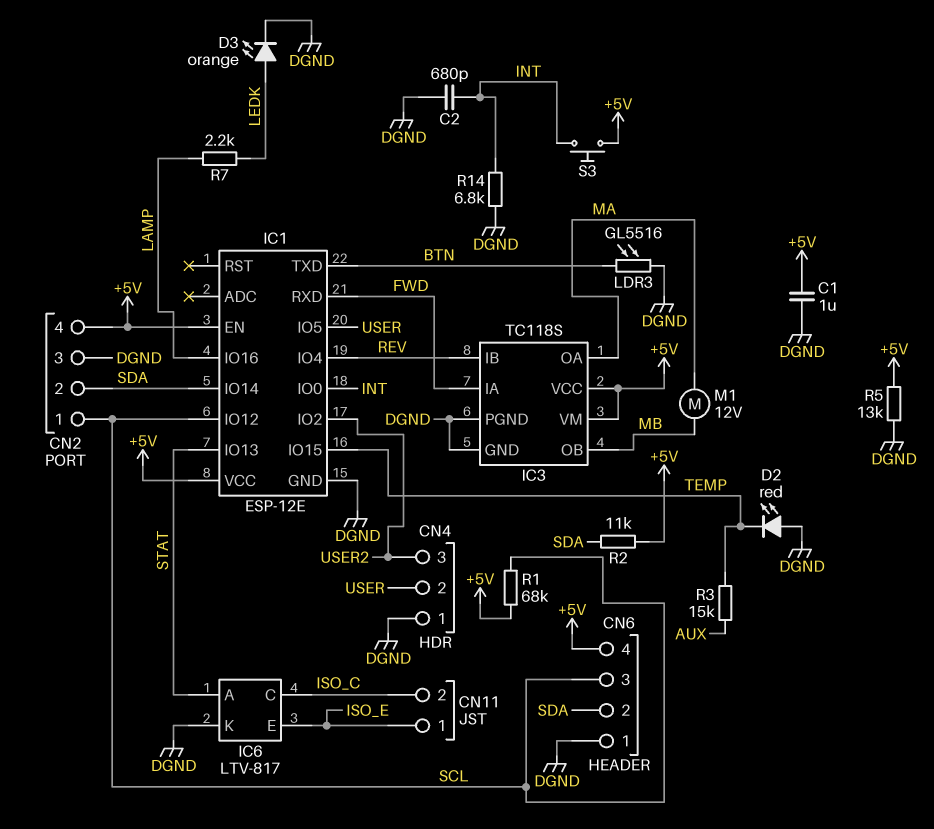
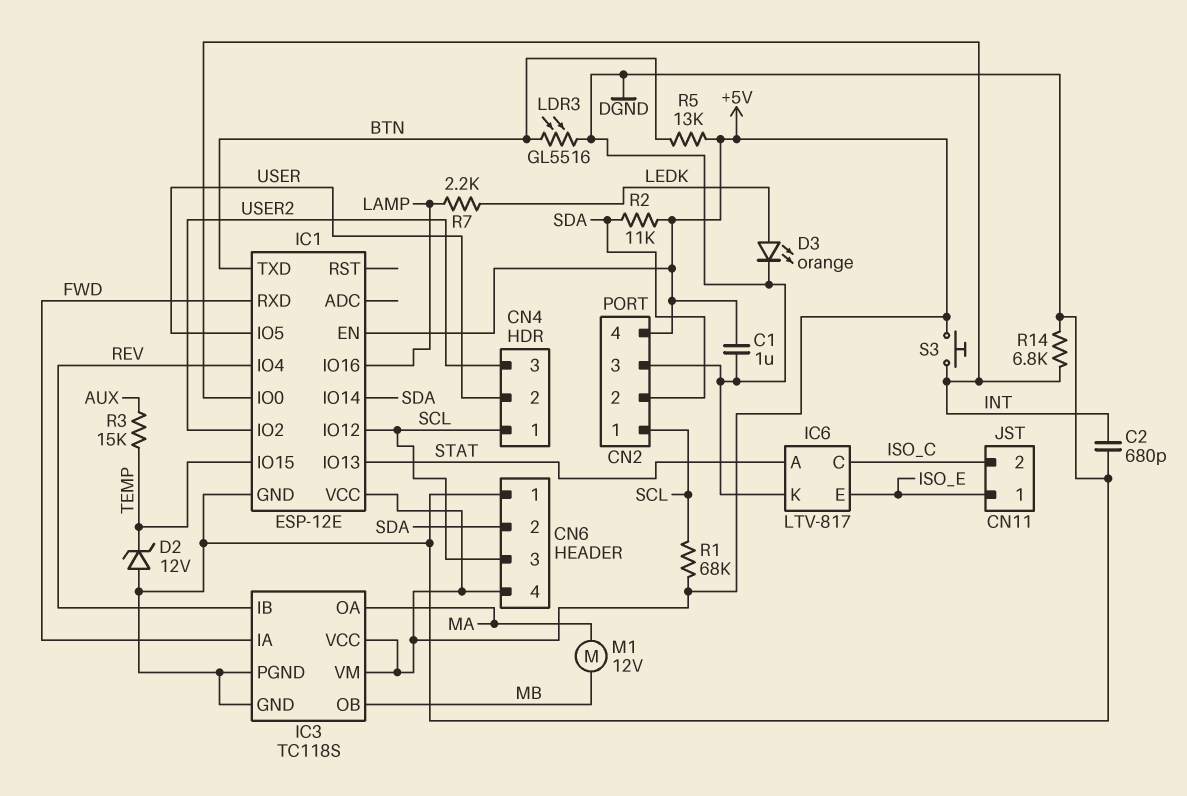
CN4 pin 1: DGND -> SCL
D2: LED red (A DGND, K TEMP) -> zener 12V (A DGND, K TEMP)
R5: 13k (+5V, DGND) -> 13k (+5V, BTN)

